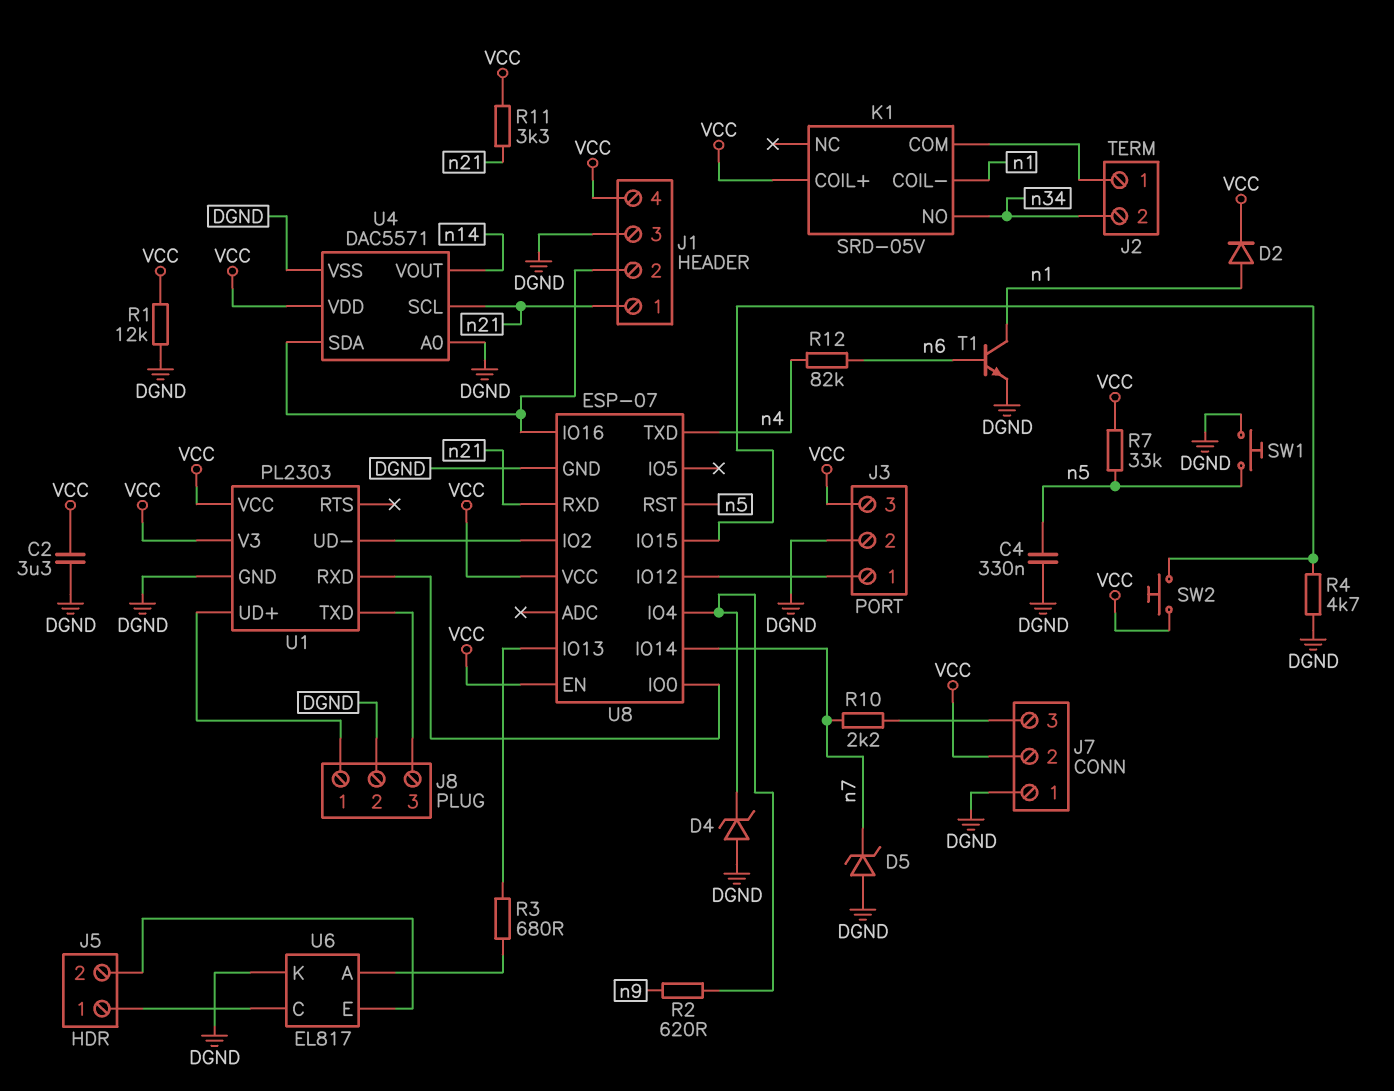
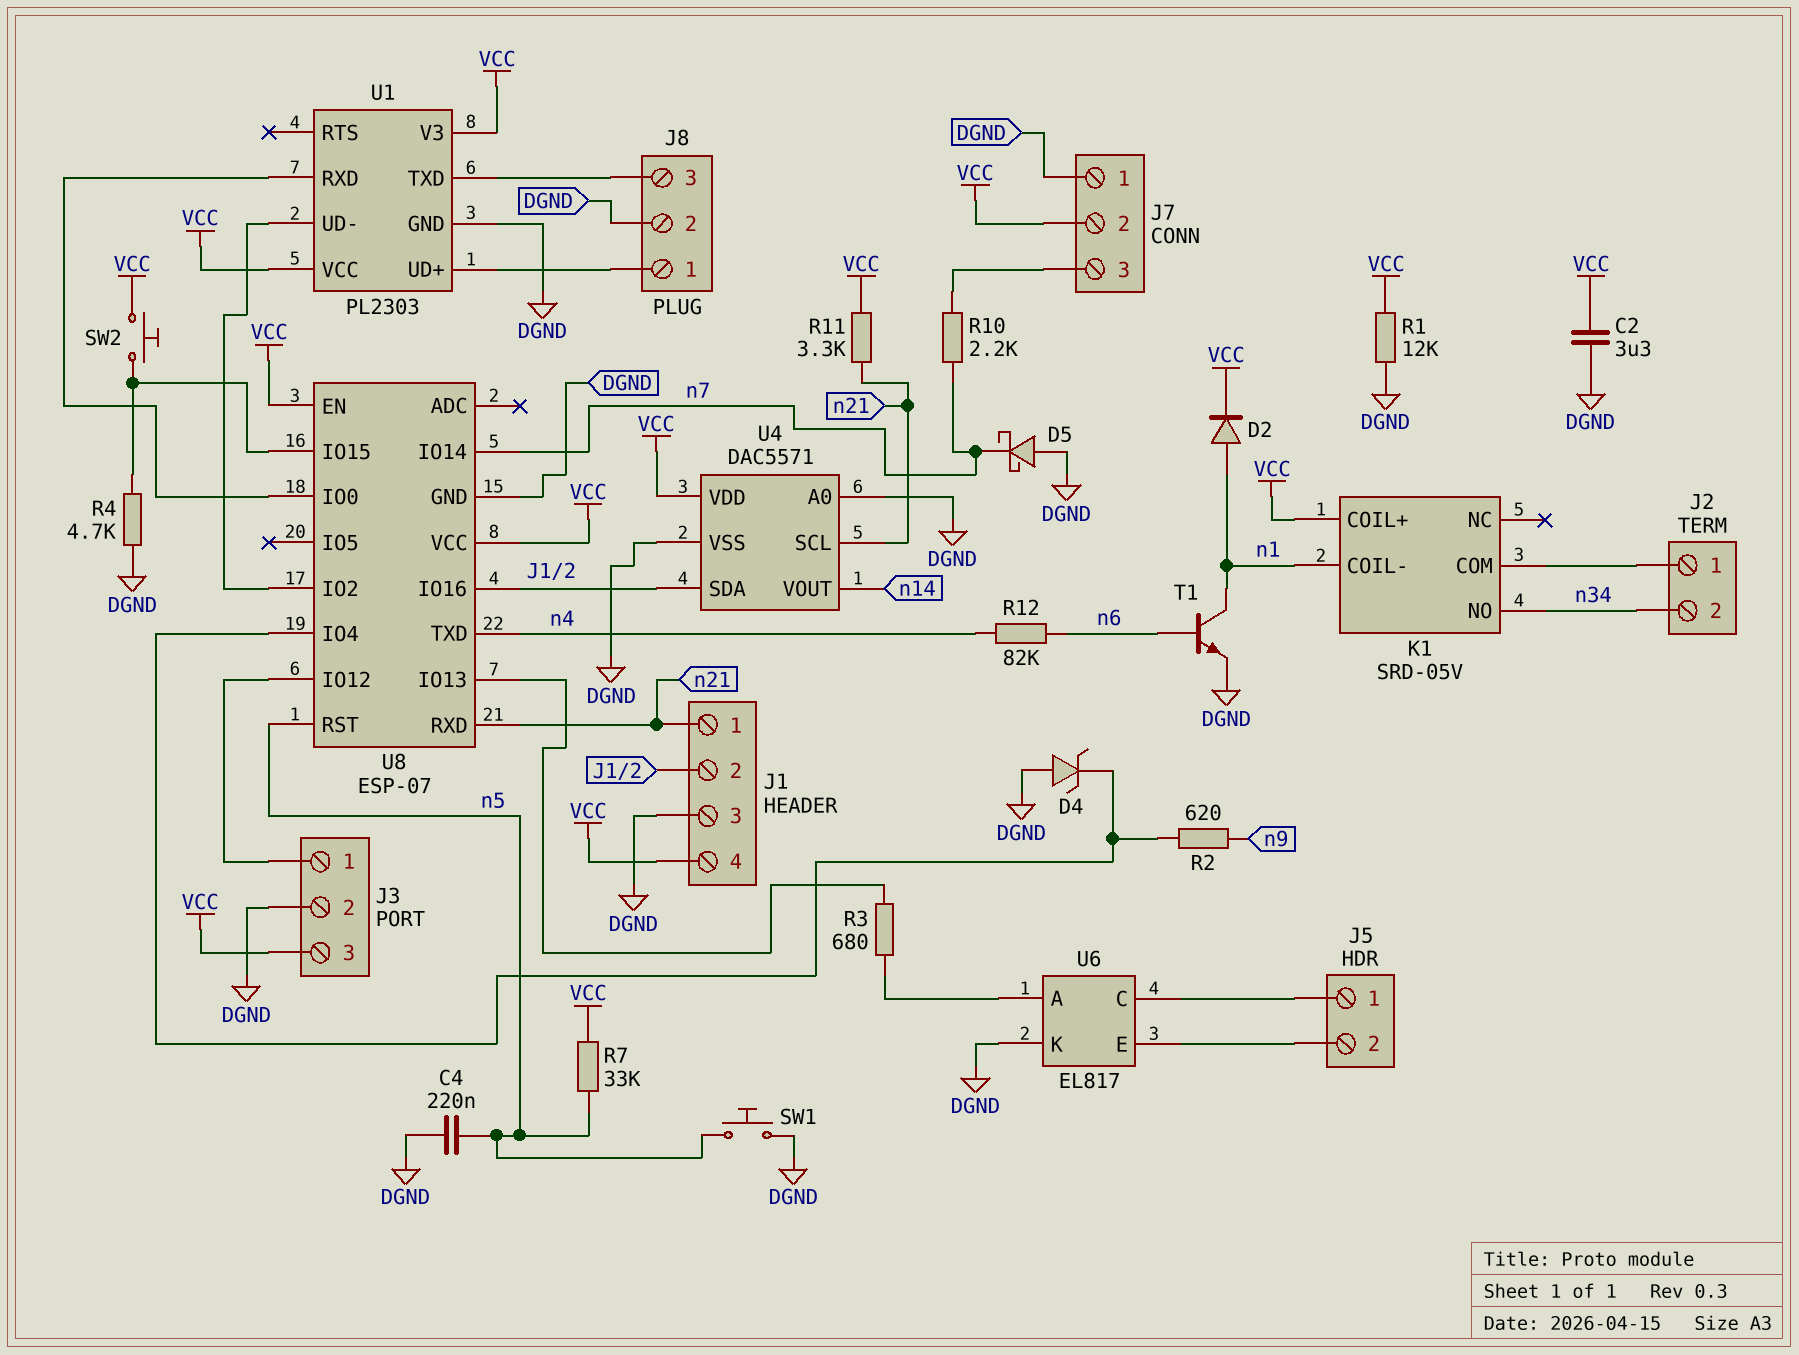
C4: 330nF (DGND, n5) -> 220nF (DGND, n5)
D5: zener (A DGND, K n7) -> schottky (A DGND, K n7)

